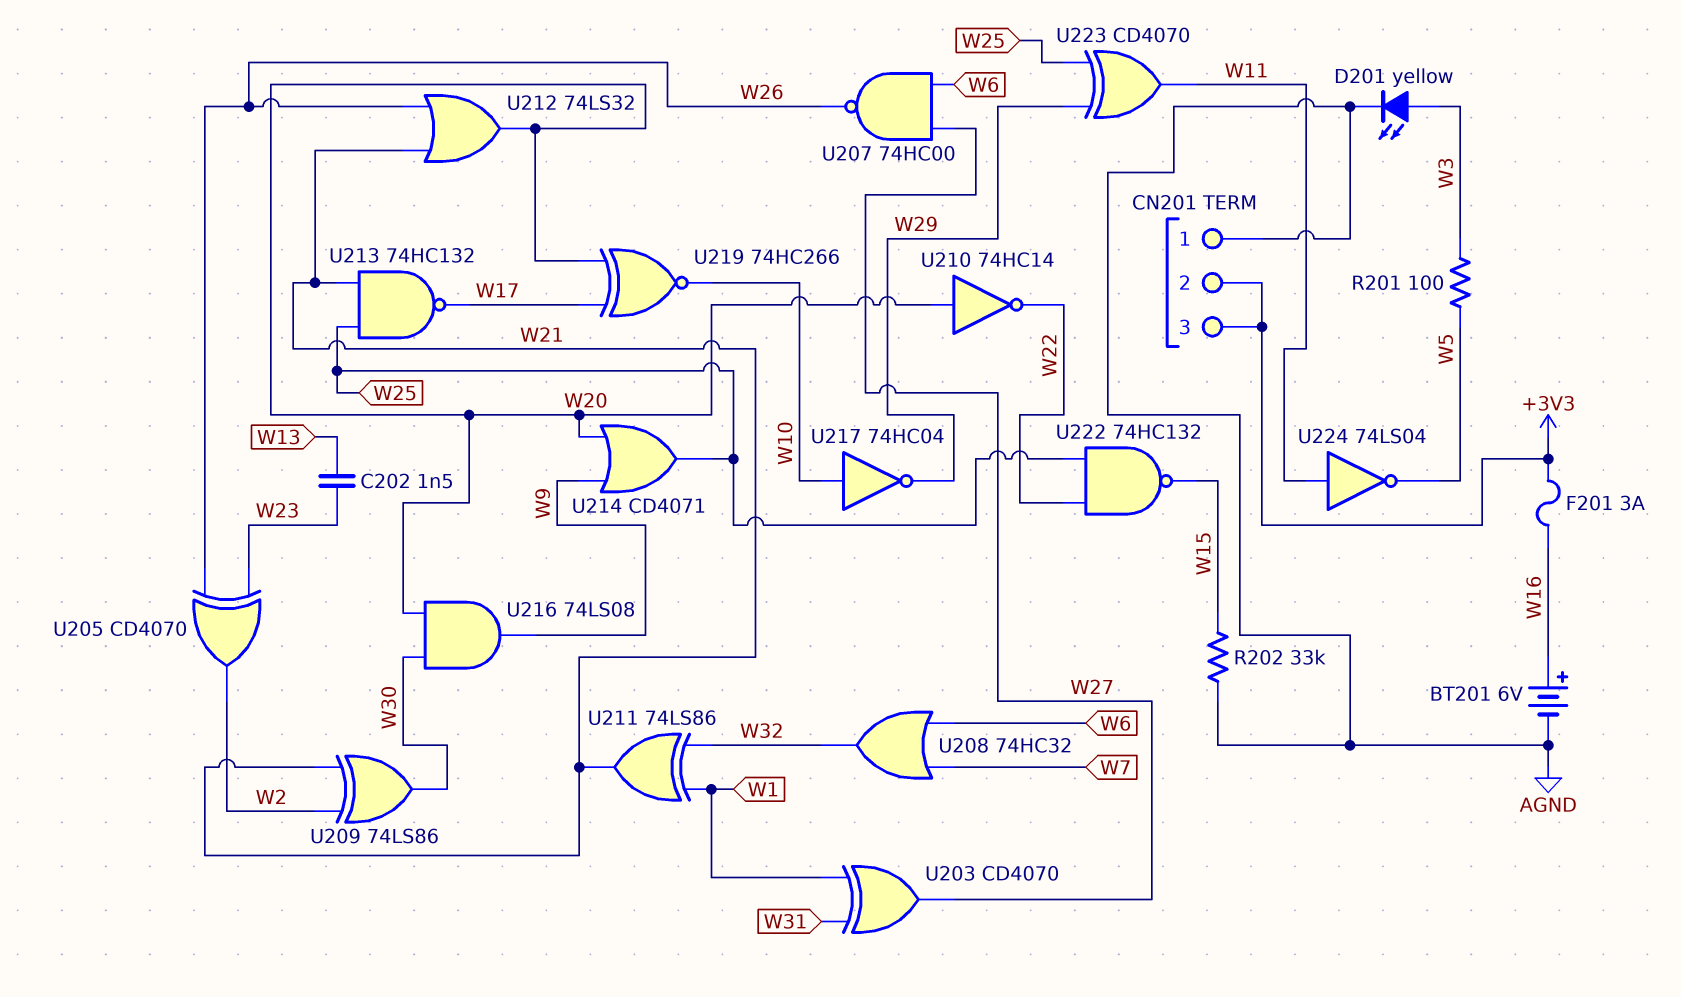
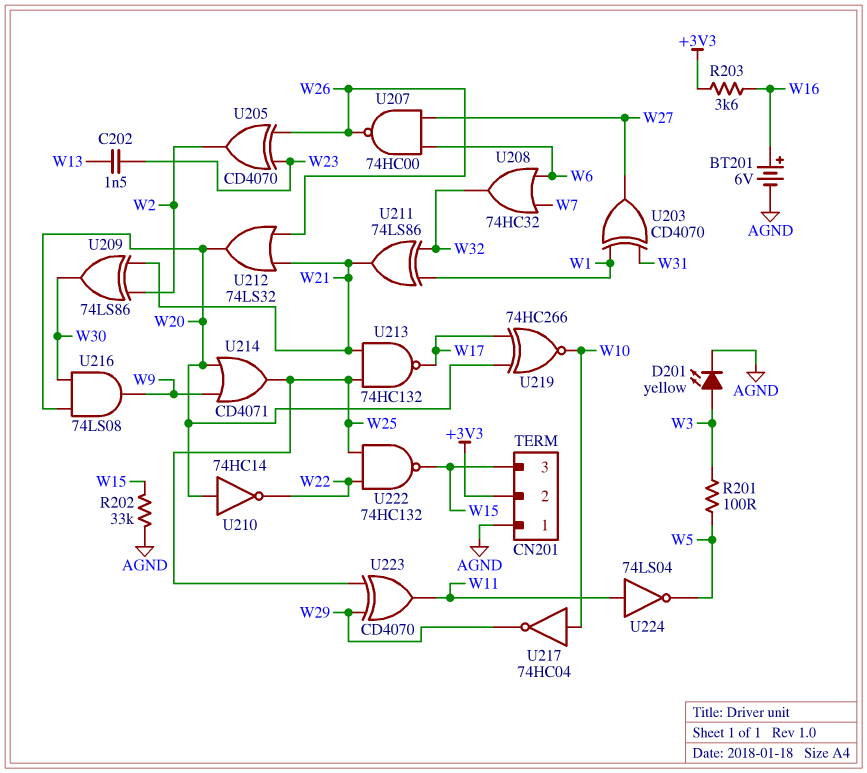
CN201 pin 3: +3V3 -> W15
F201: 3A (+3V3, W16) -> none
R203: none -> 3.6k (+3V3, W16)

